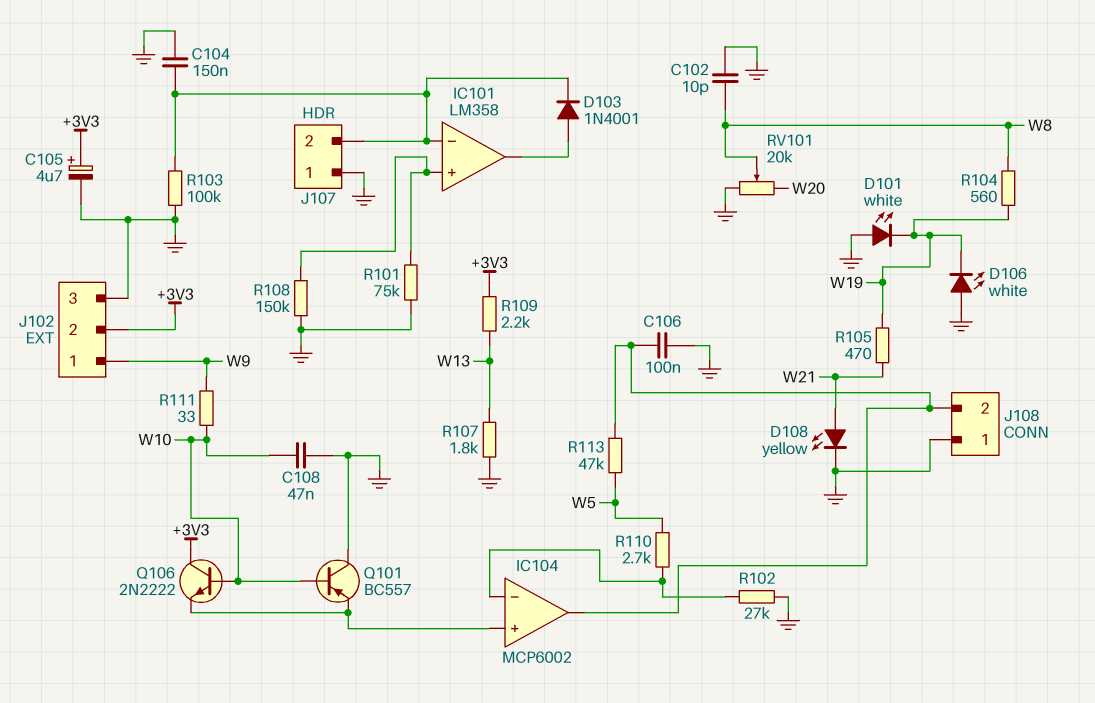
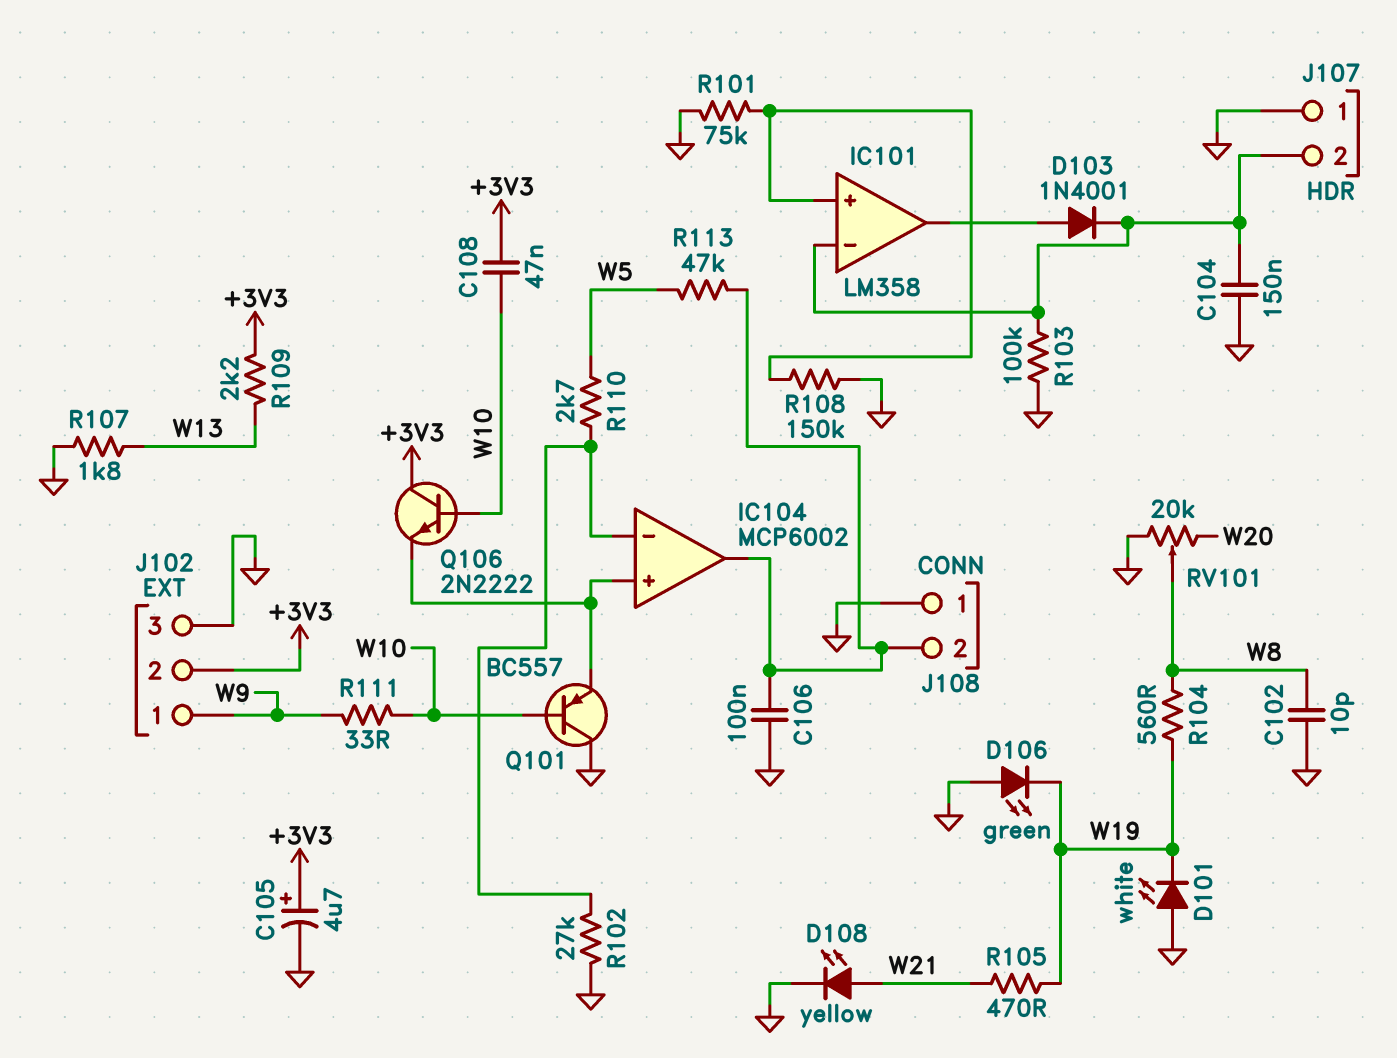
C108: 47nF (GND, W10) -> 47nF (+3V3, W10)
D106: LED white (A GND, K W19) -> LED green (A GND, K W19)

